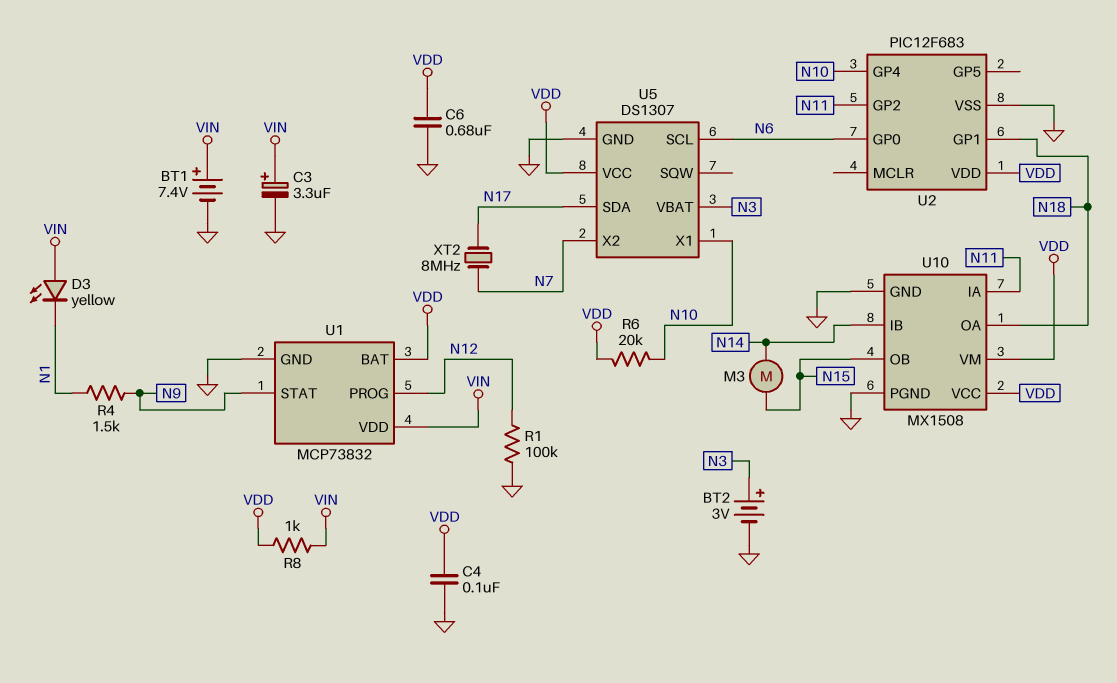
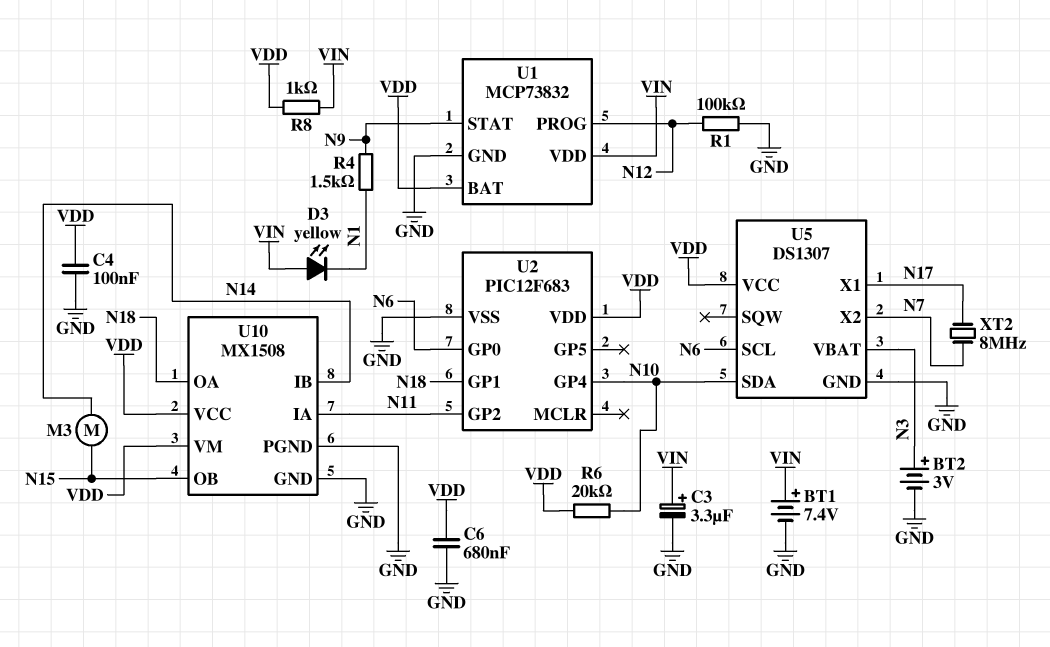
U5 pin SDA: N17 -> N10
U5 pin X1: N10 -> N17

